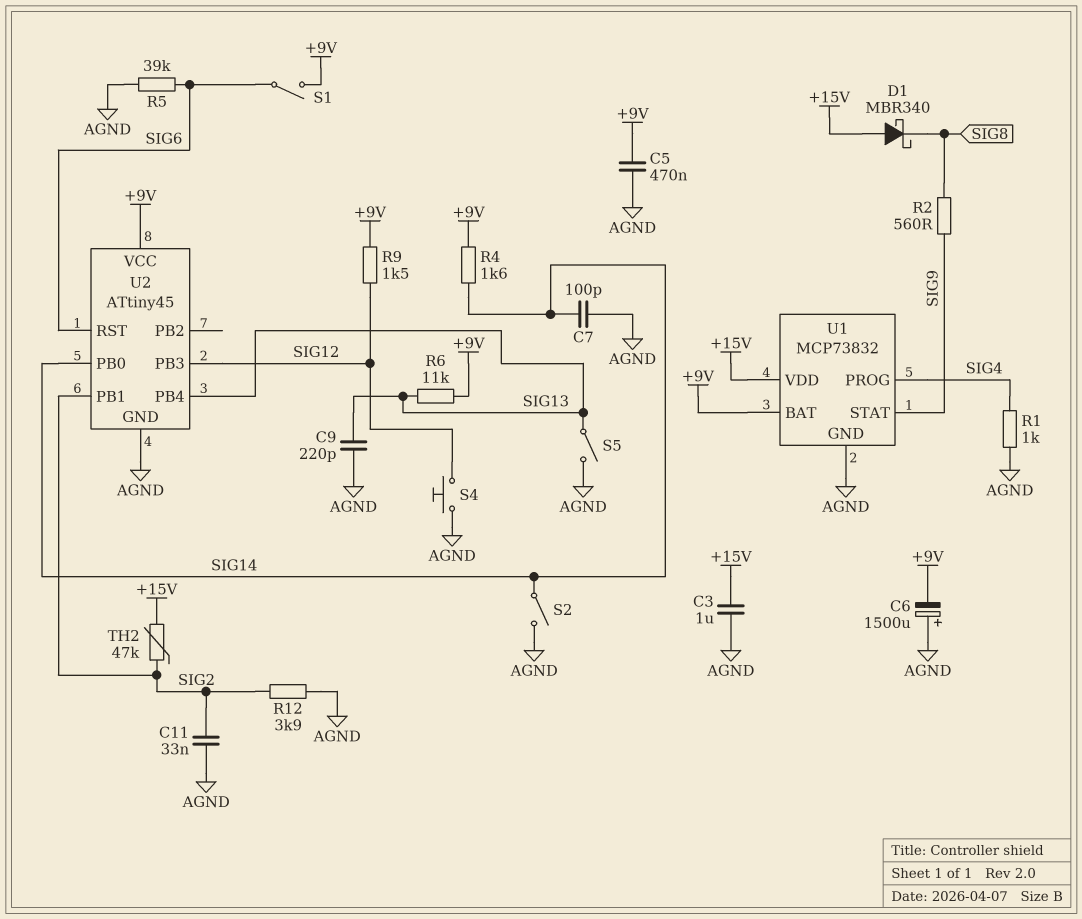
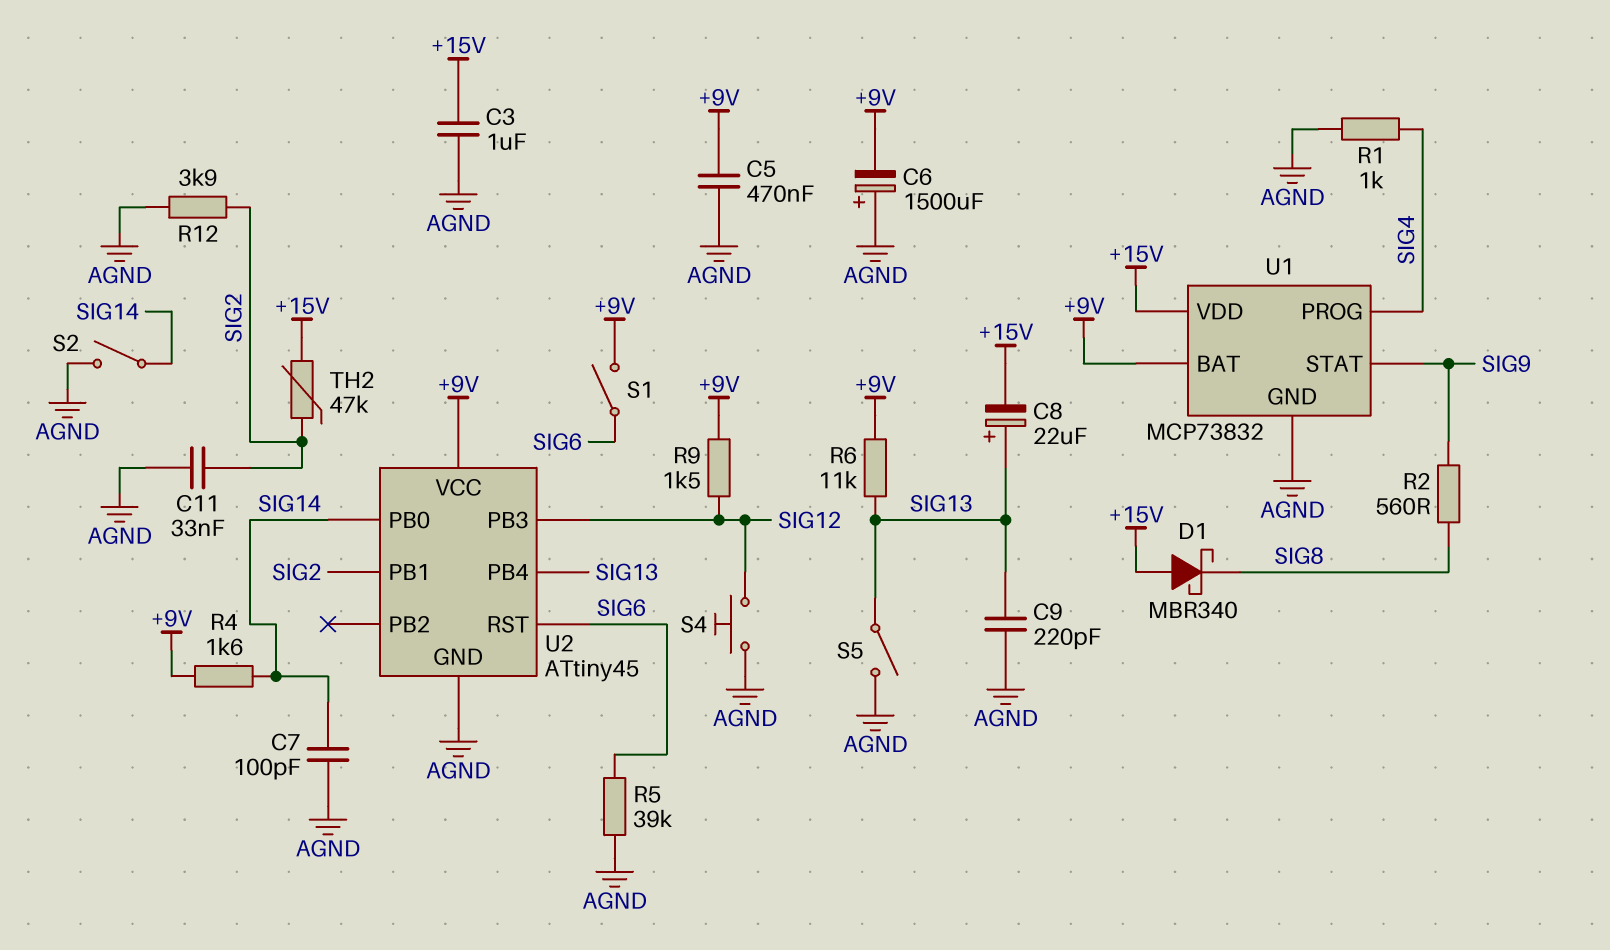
C8: none -> 22uF (plus SIG13, minus +15V)

